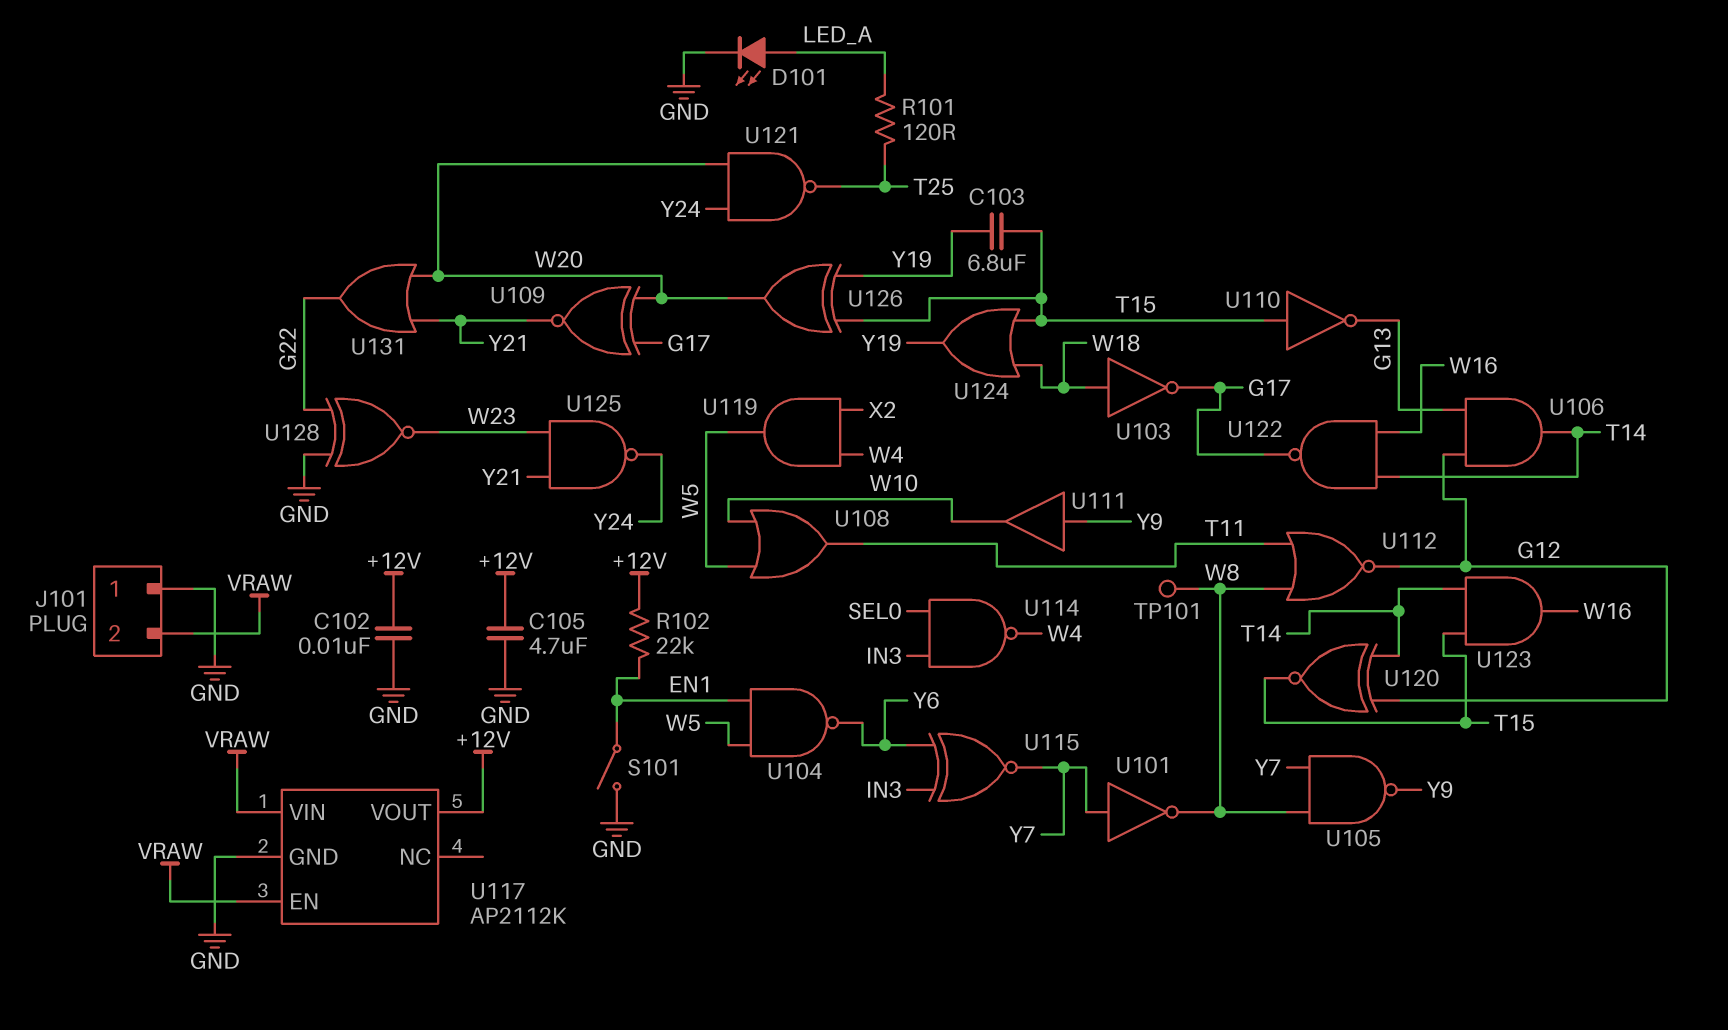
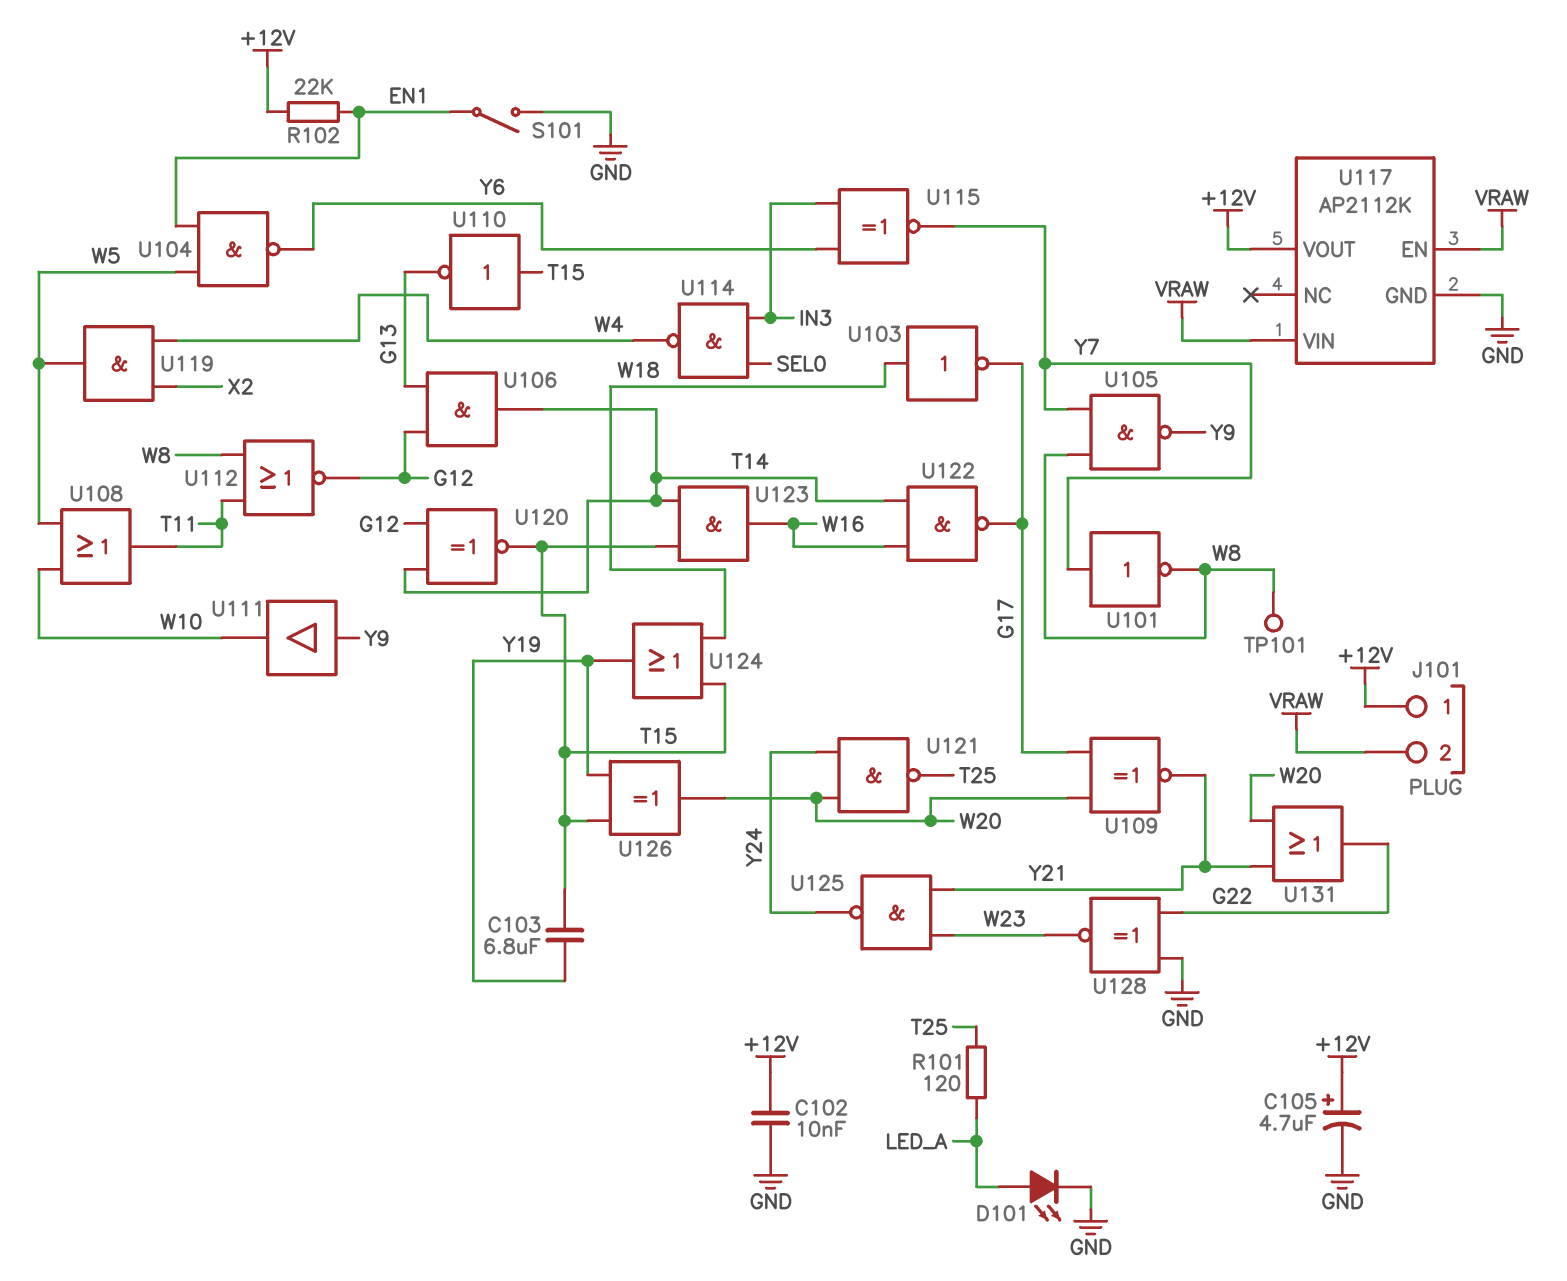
C105: 4.7uF (+12V, GND) -> 4.7uF (plus +12V, minus GND)
J101 pin 1: GND -> +12V

